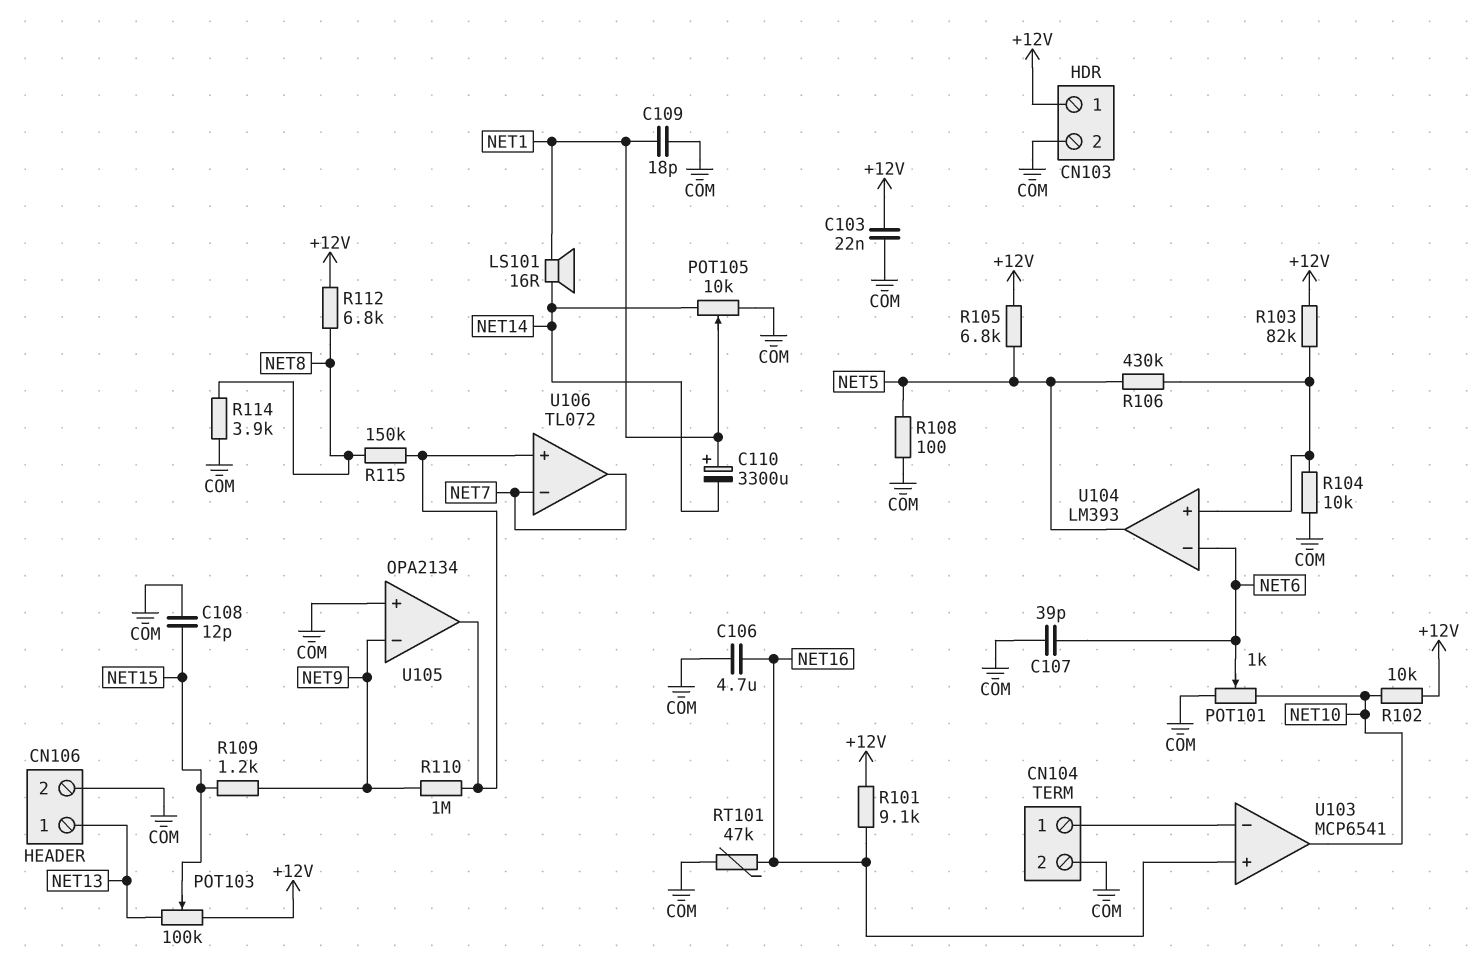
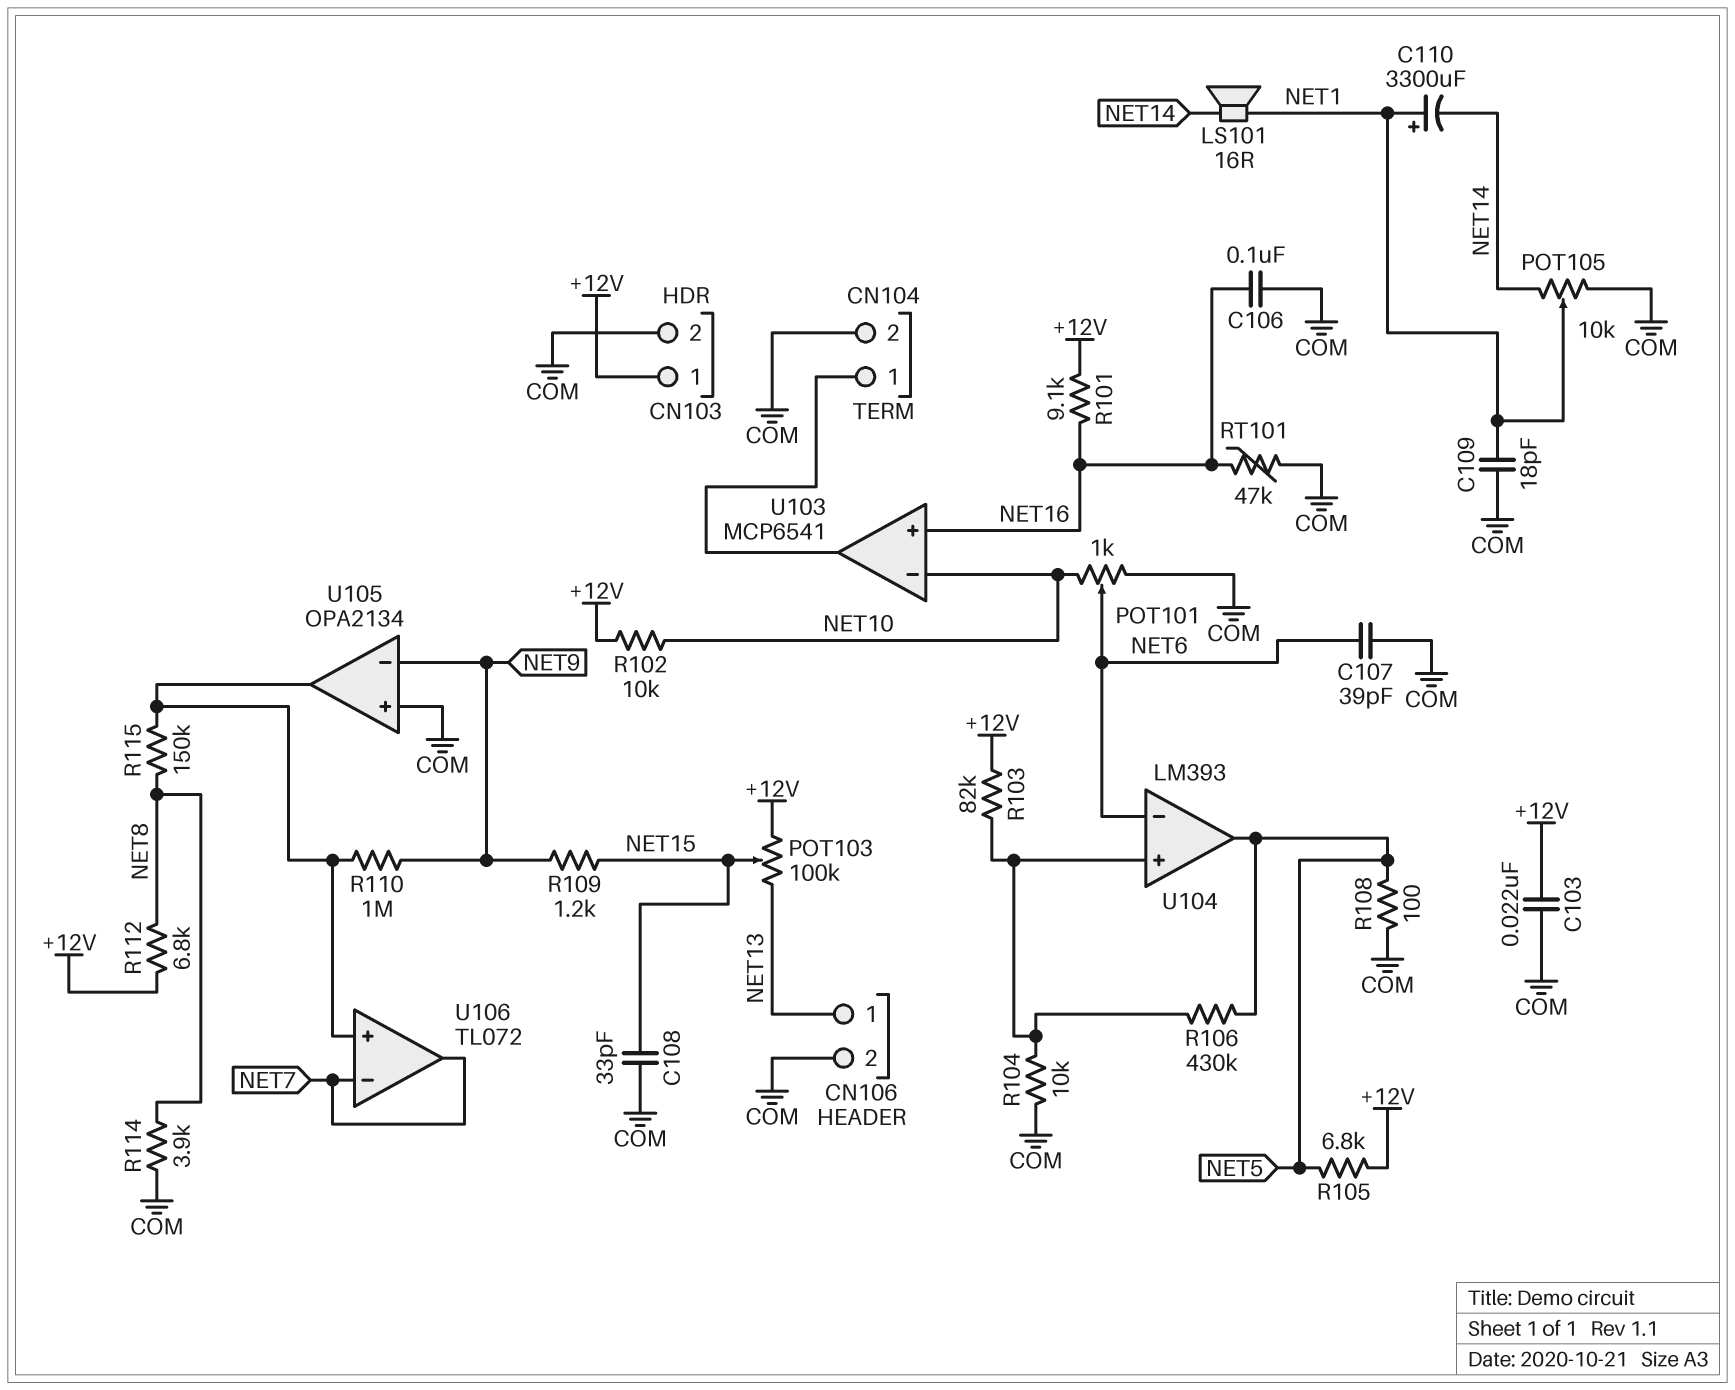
C106: 4.7uF (COM, NET16) -> 100nF (COM, NET16)
C108: 12pF (COM, NET15) -> 33pF (COM, NET15)
U103 pin in-: CN104/1 -> NET10
U103 pin out: NET10 -> CN104/1

